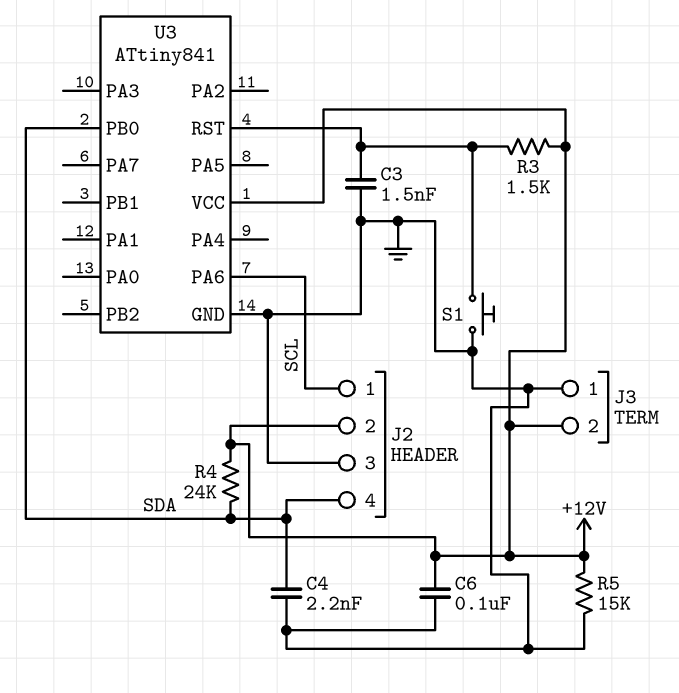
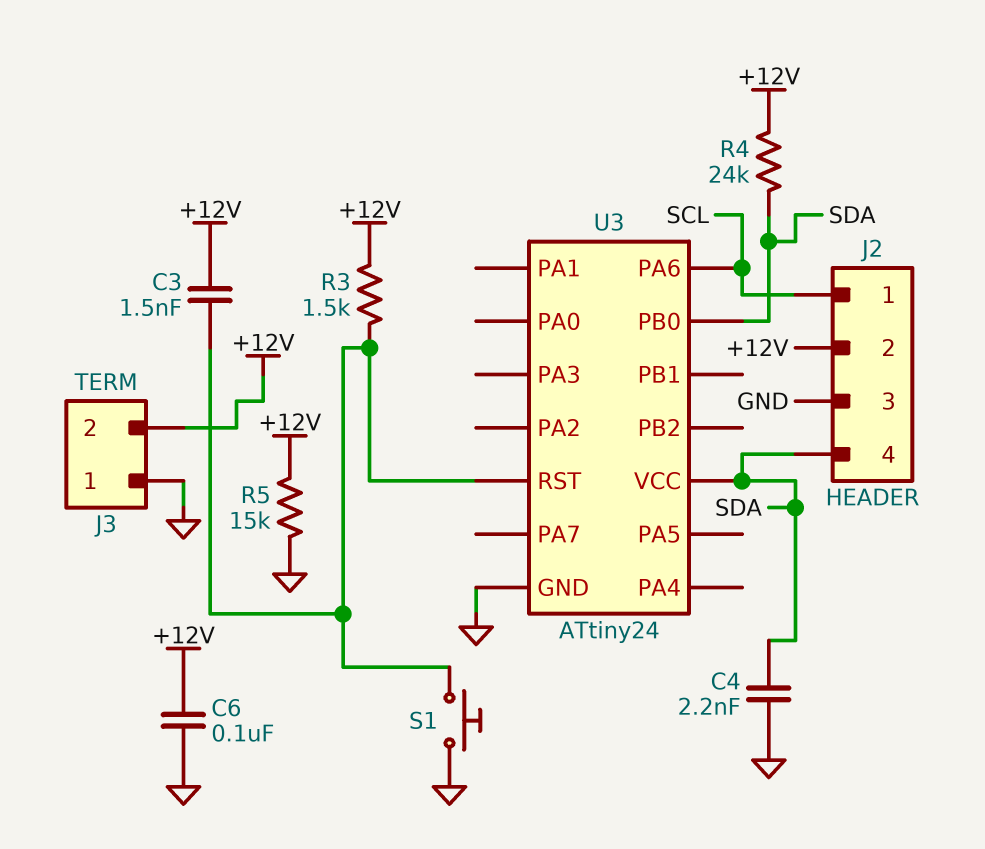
C3: 1.5nF (GND, U3/RST) -> 1.5nF (+12V, U3/RST)
U3: ATtiny841 -> ATtiny24
U3 pin VCC: +12V -> SDA

